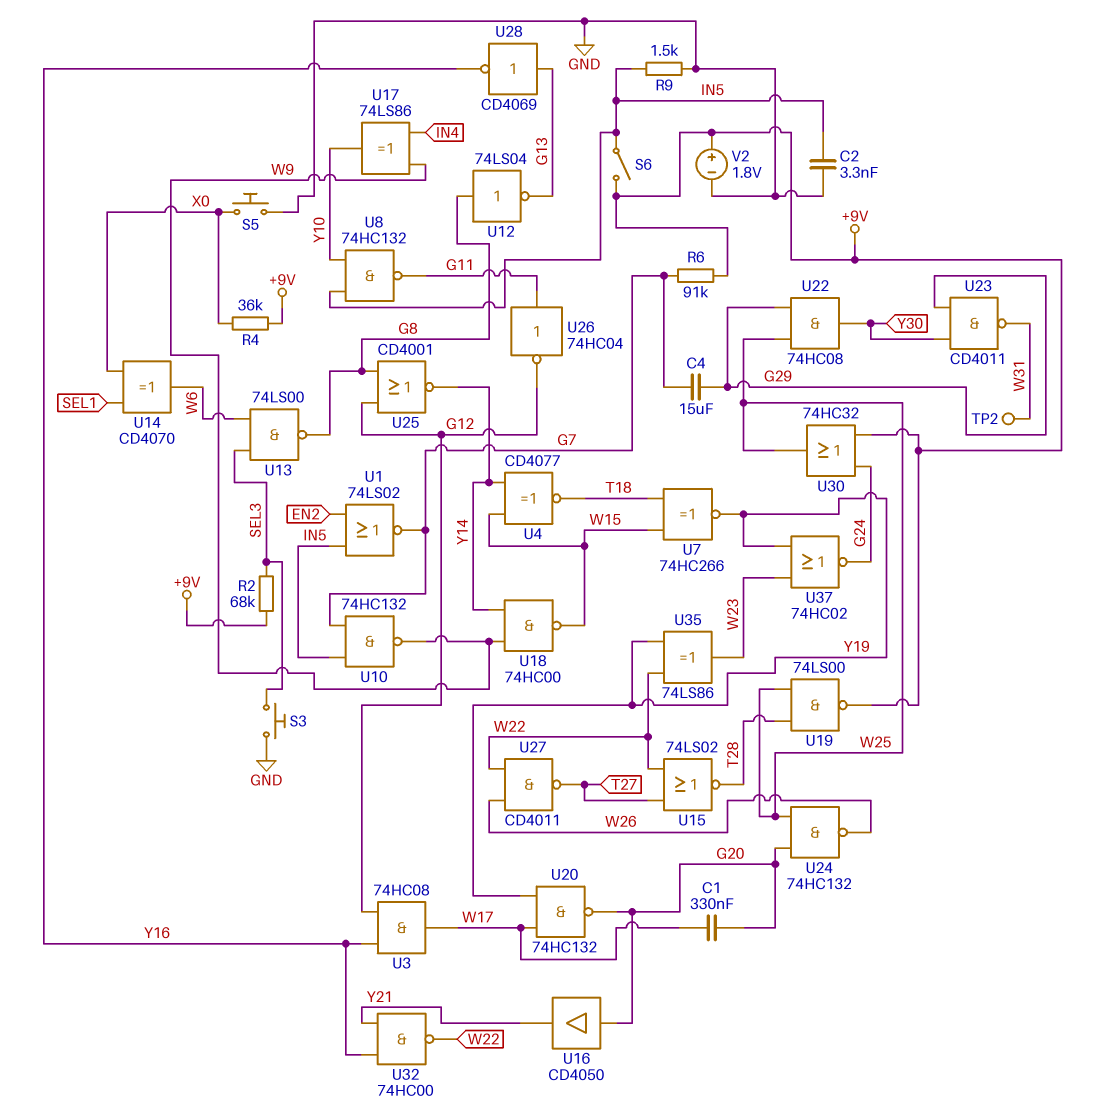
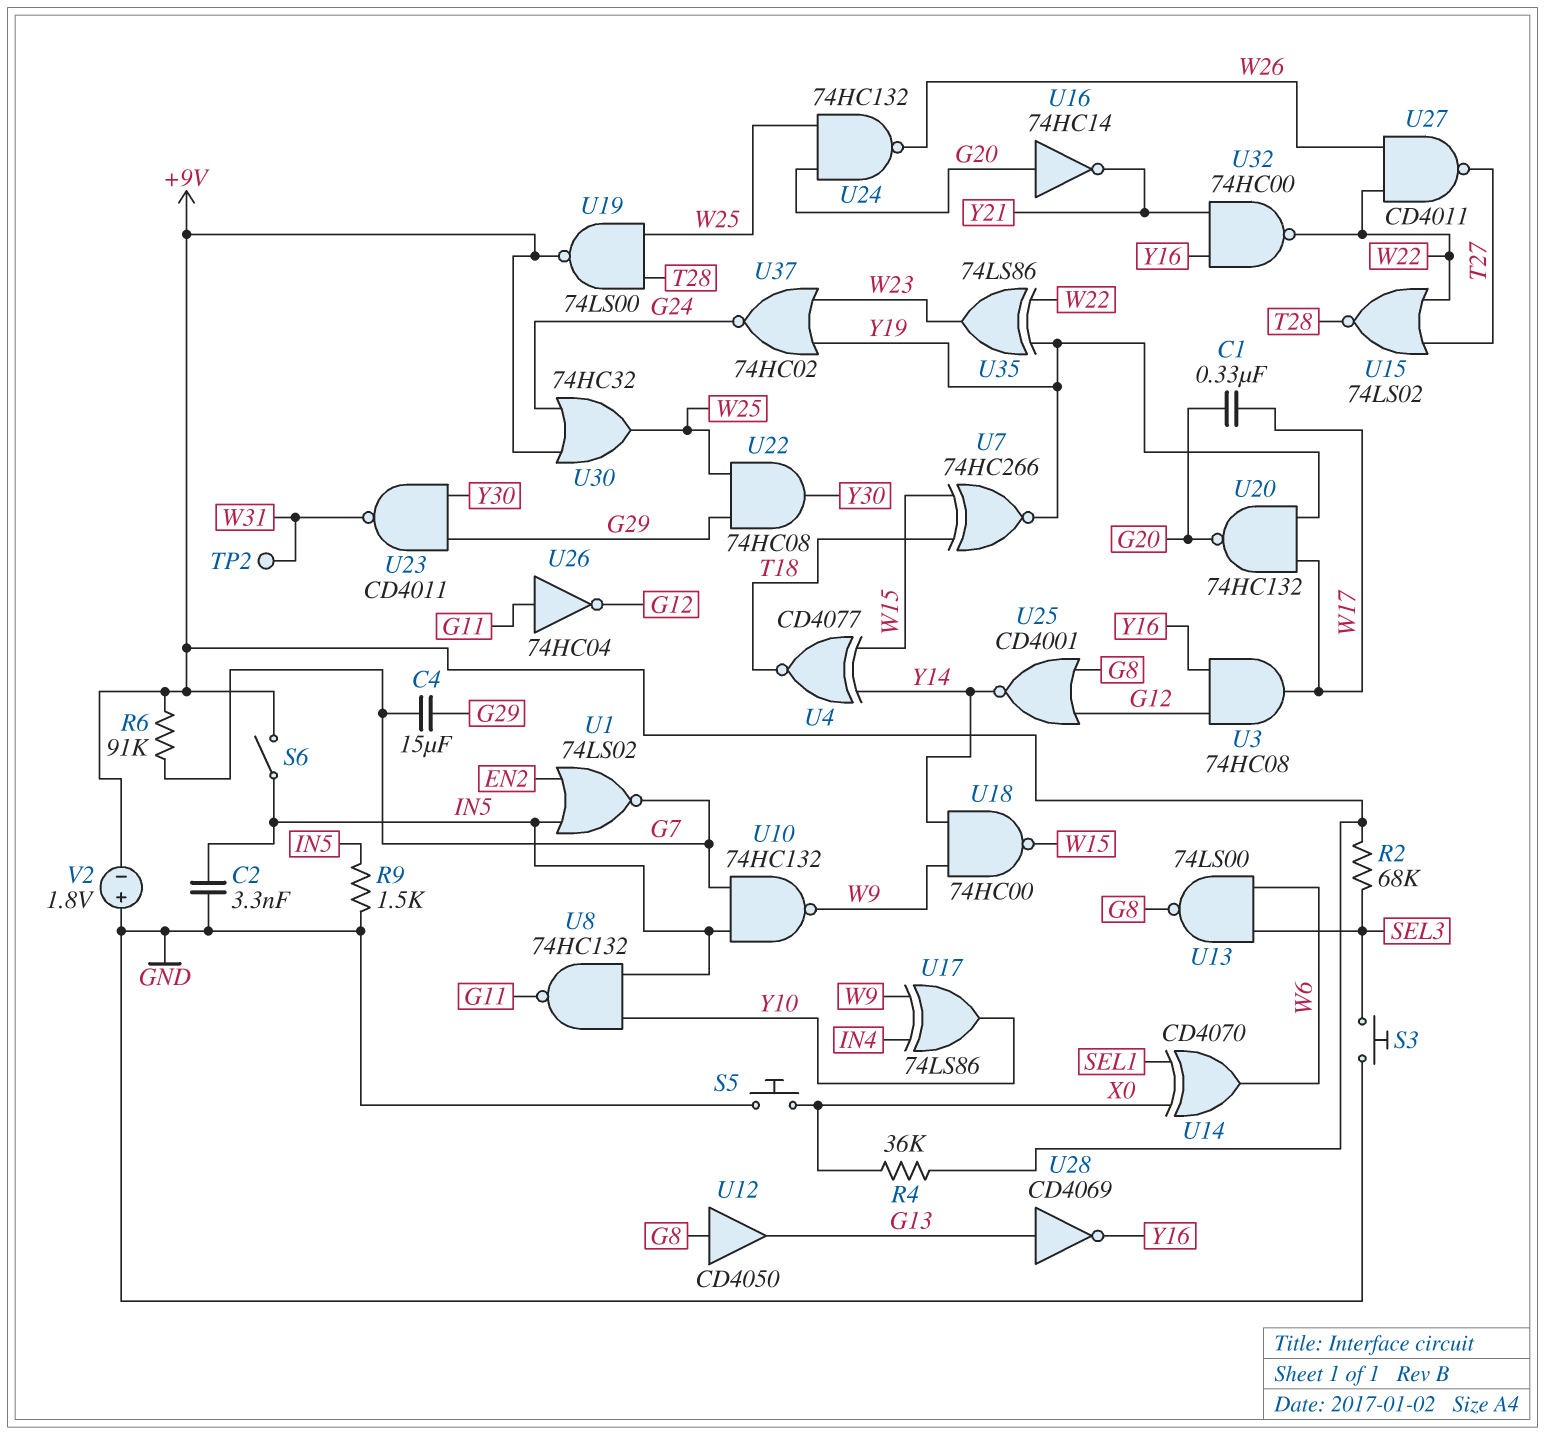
U12: NOT 74LS04 (in G8, out G13) -> buffer CD4050 (in G8, out G13)
U16: buffer CD4050 (in G20, out Y21) -> NOT 74HC14 (in G20, out Y21)
V2: 1.8V (plus +9V, minus GND) -> 1.8V (plus GND, minus +9V)

